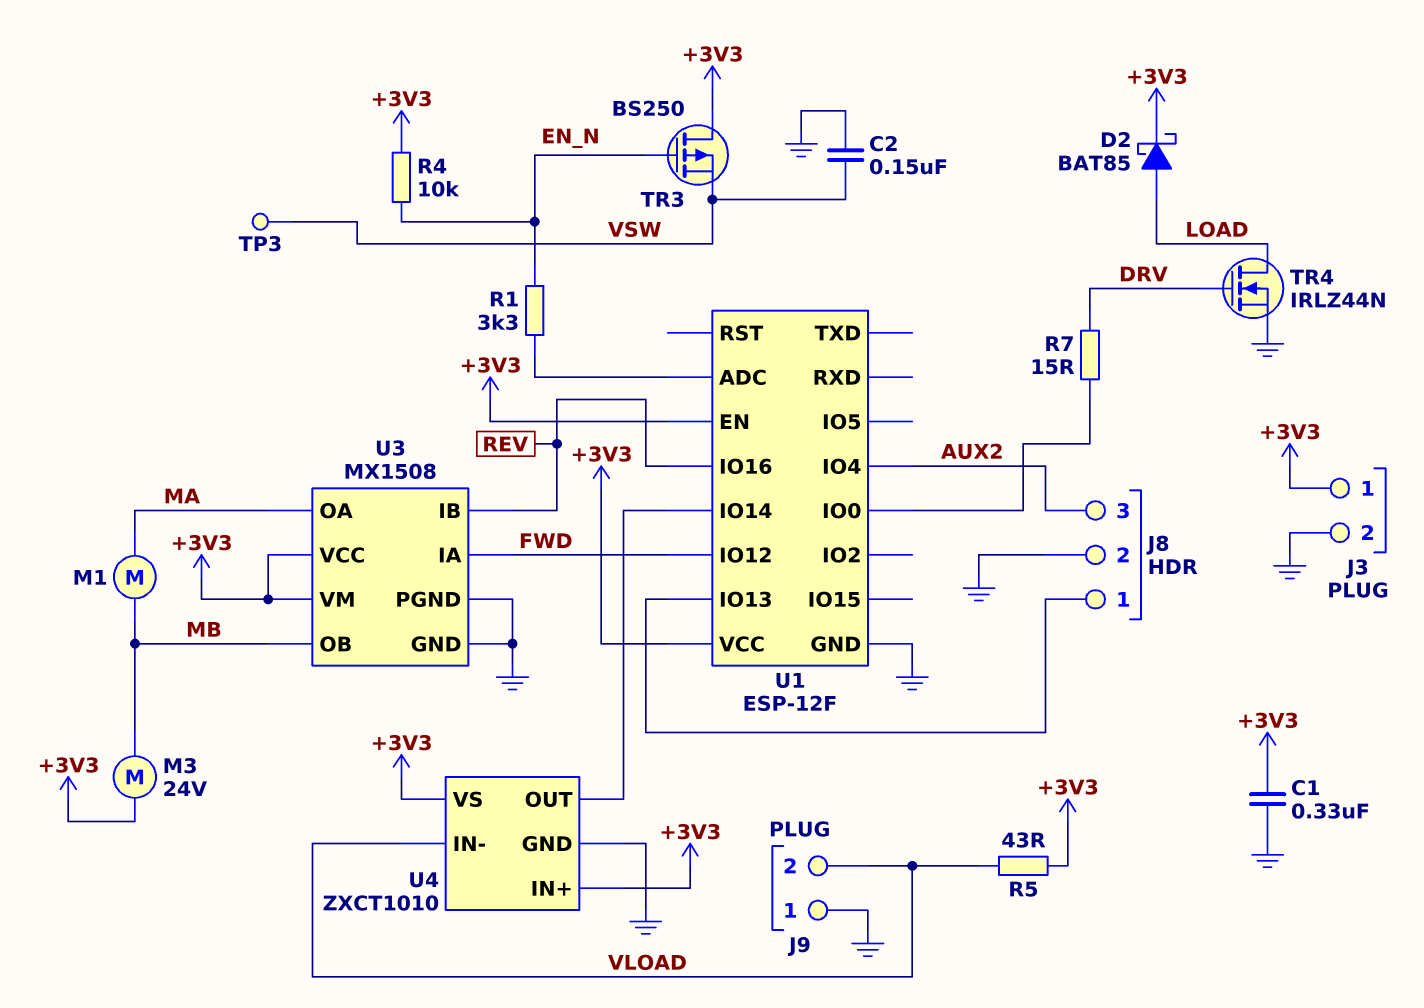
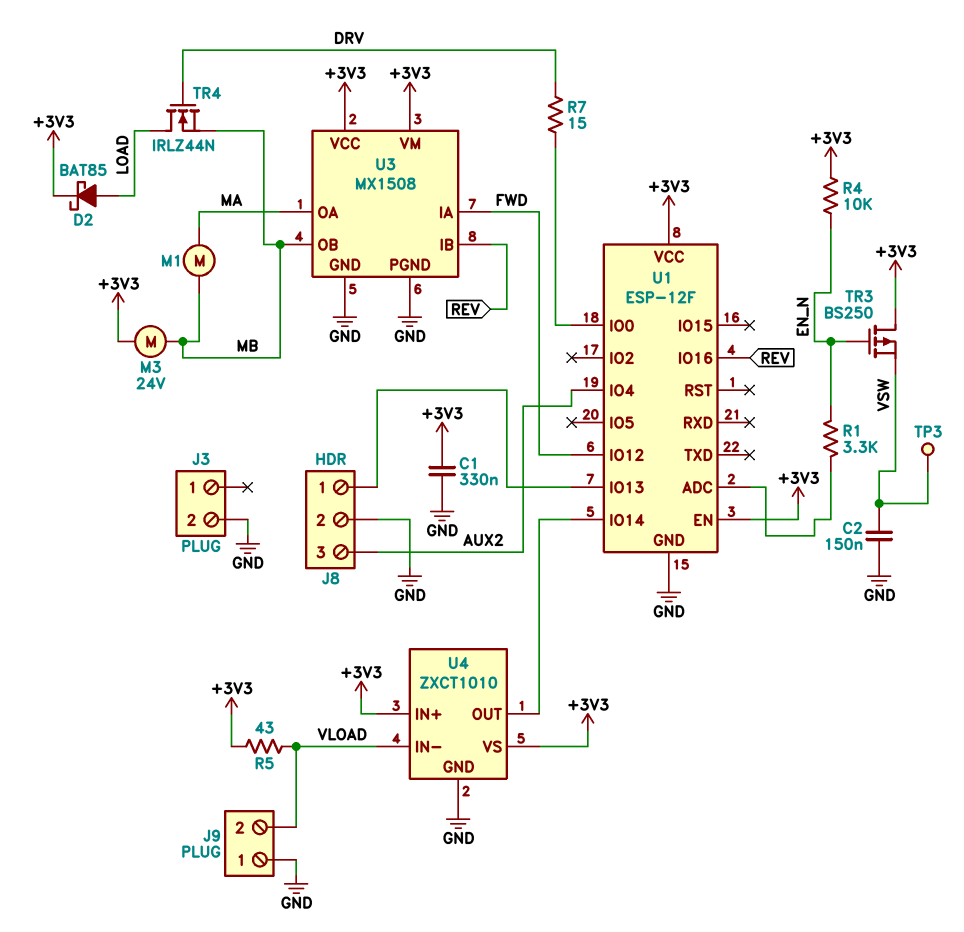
J3 pin 1: +3V3 -> none
TR4: NMOS IRLZ44N (G DRV, D LOAD, S GND) -> NMOS IRLZ44N (G DRV, D LOAD, S MB)

